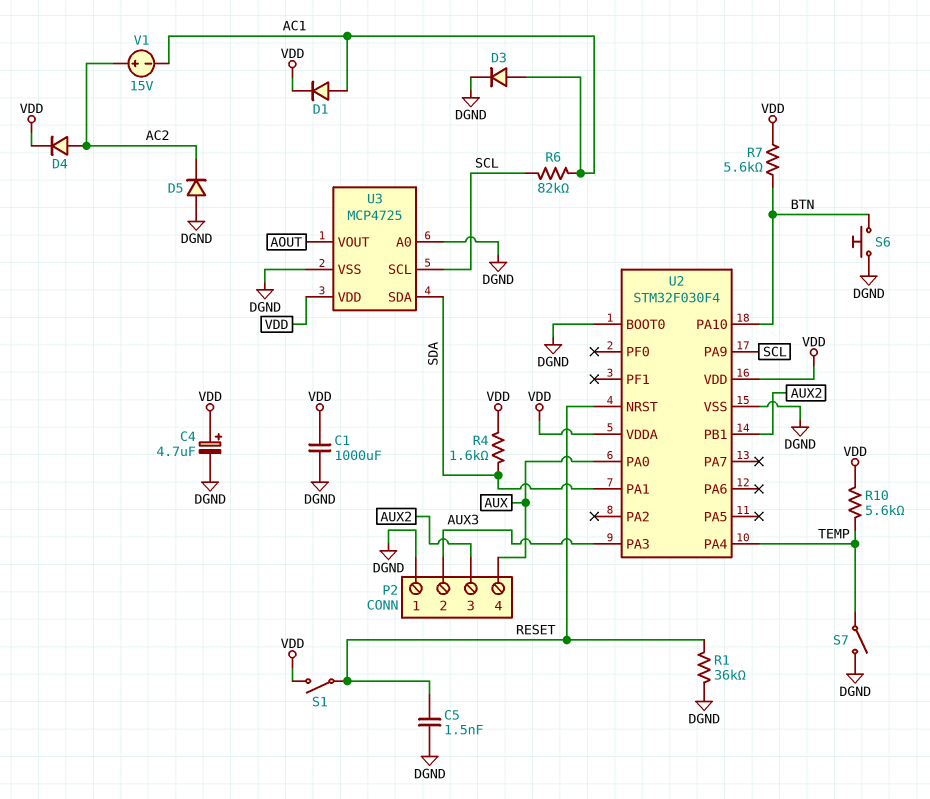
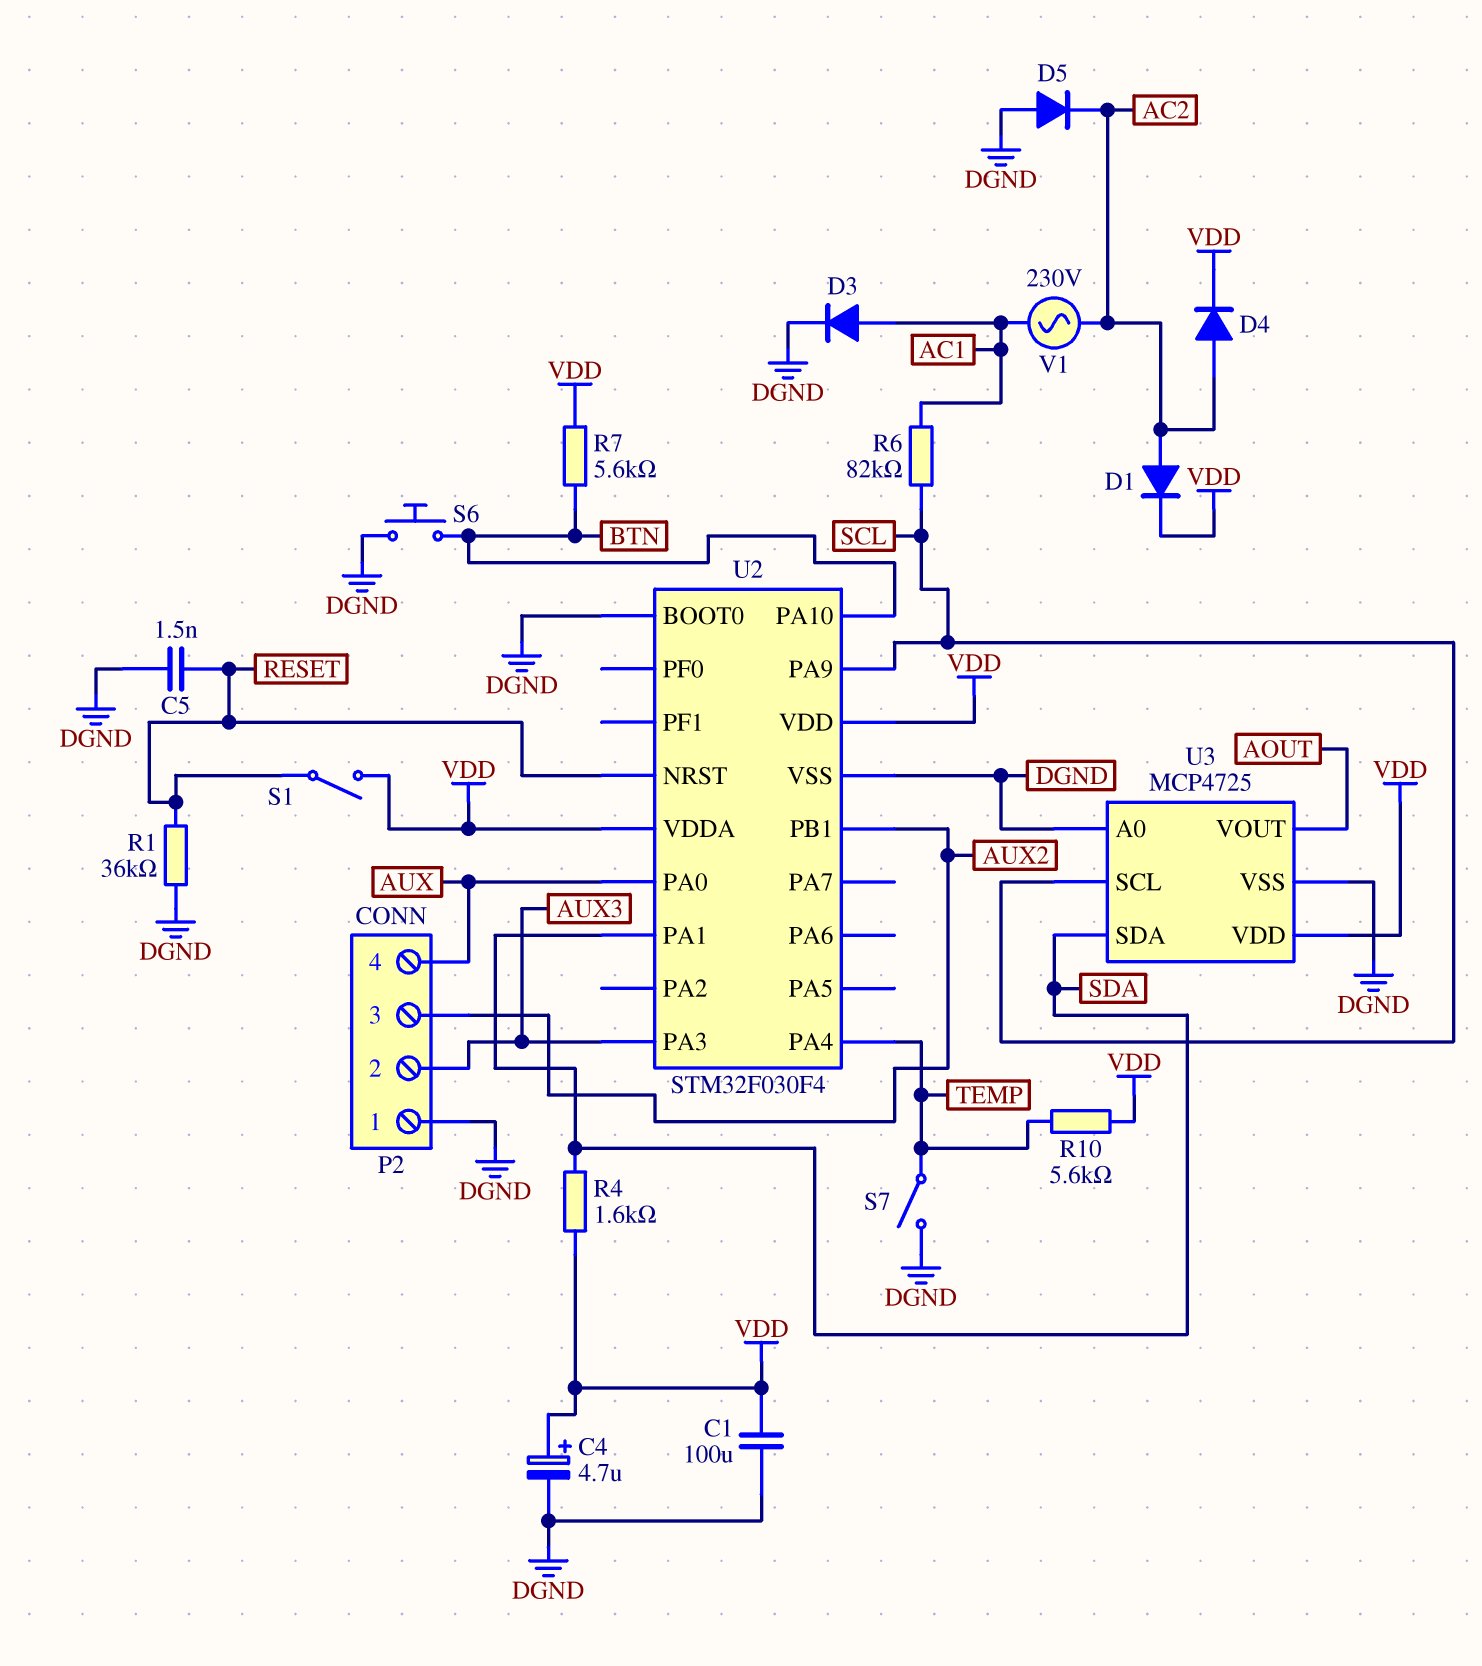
C1: 1000uF (DGND, VDD) -> 100uF (DGND, VDD)
D1: diode (A AC1, K VDD) -> diode (A AC2, K VDD)
V1: 15V (plus AC2, minus AC1) -> AC 230V (AC1, AC2)

